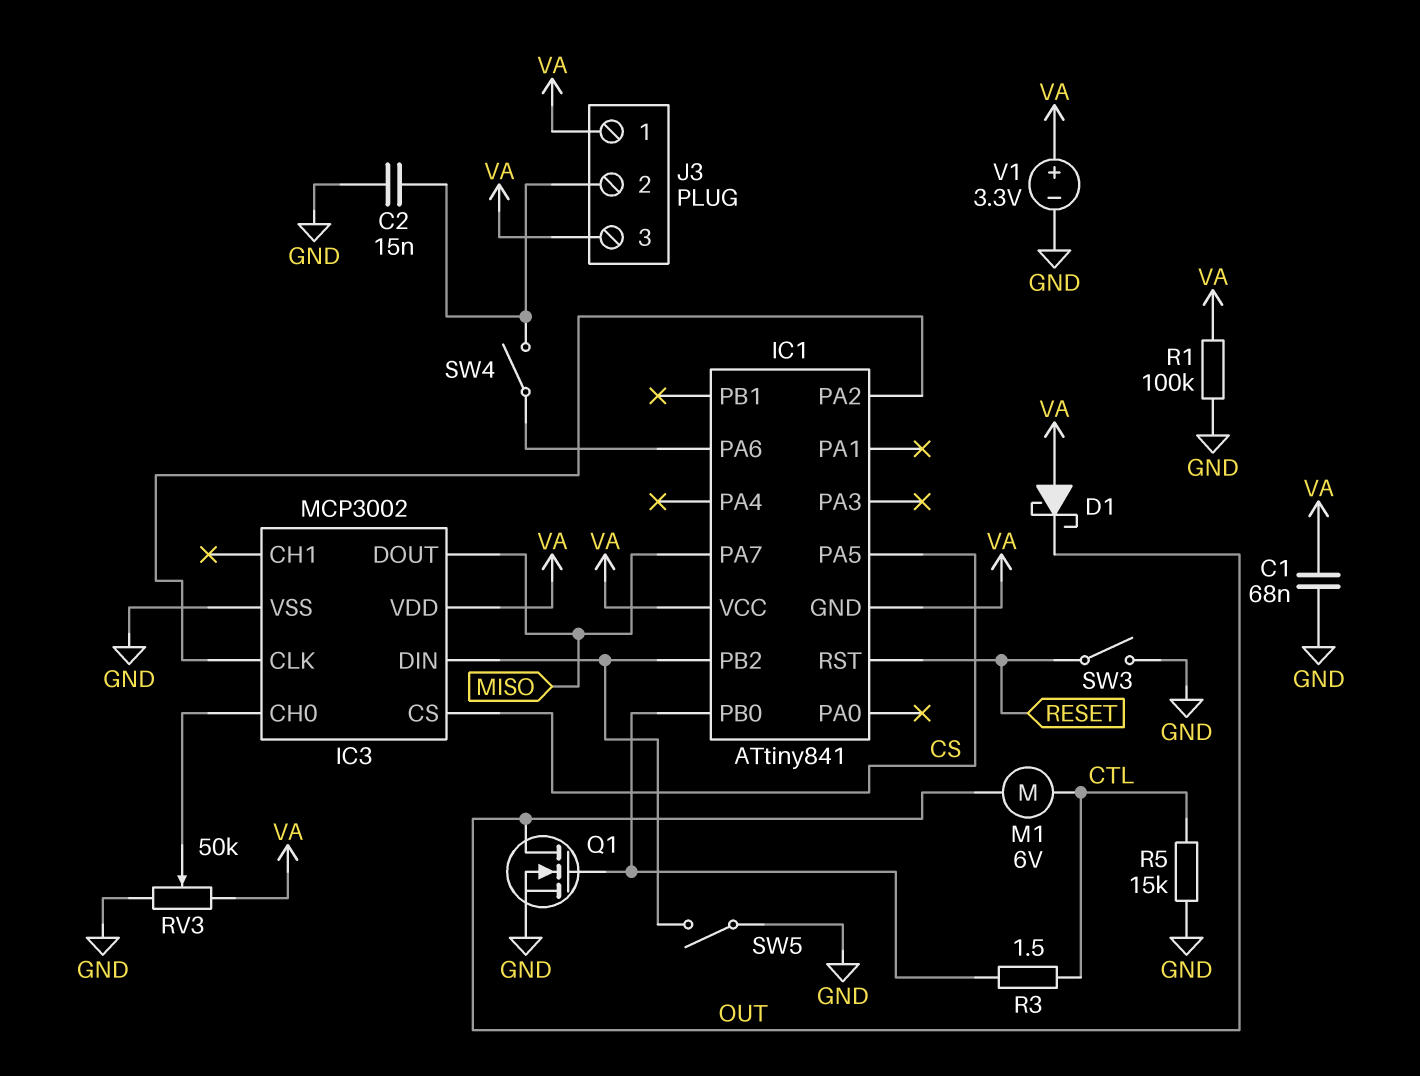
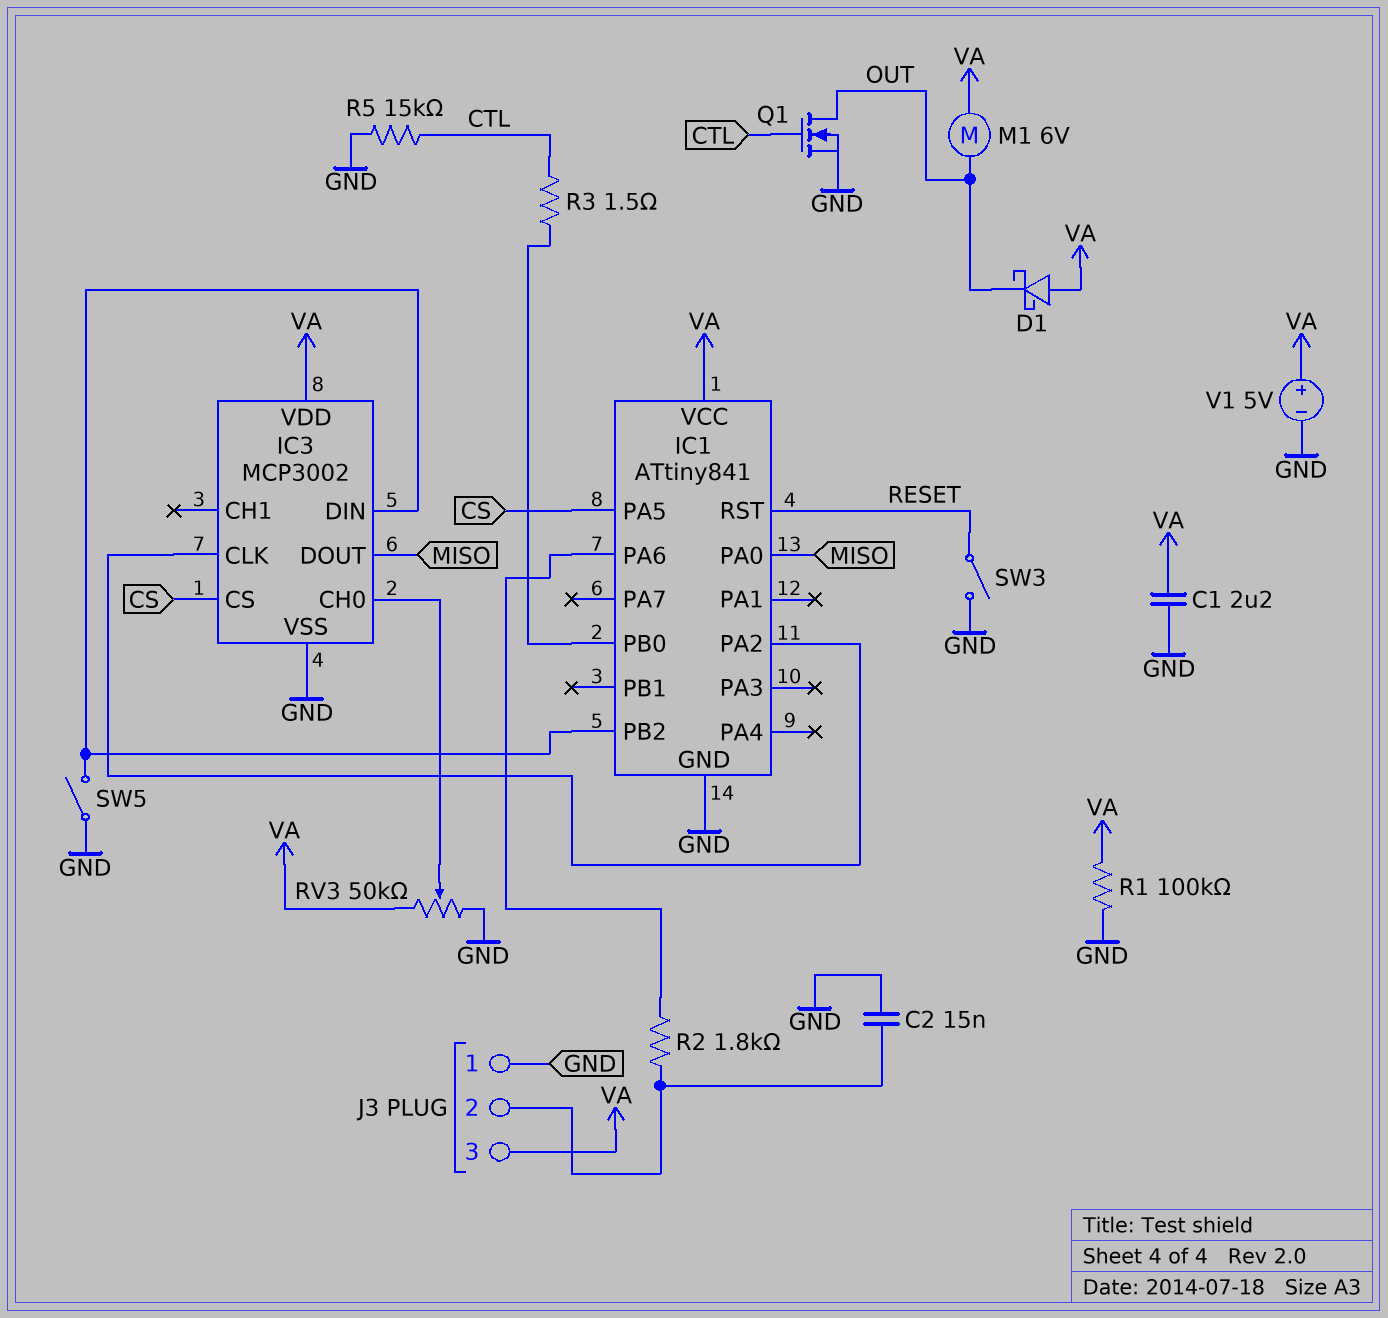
C1: 68nF (GND, VA) -> 2.2uF (GND, VA)
IC1 pin GND: VA -> GND
IC1 pin PA0: none -> MISO
IC1 pin PA7: MISO -> none
J3 pin 1: VA -> GND
M1: motor 6V (CTL, OUT) -> motor 6V (OUT, VA)
Q1: NMOS (G IC1/PB0, D OUT, S GND) -> NMOS (G CTL, D OUT, S GND)
R2: none -> 1.8k (IC1/PA6, J3/2)
SW4: switch (IC1/PA6, J3/2) -> none
V1: 3.3V (plus VA, minus GND) -> 5V (plus VA, minus GND)

